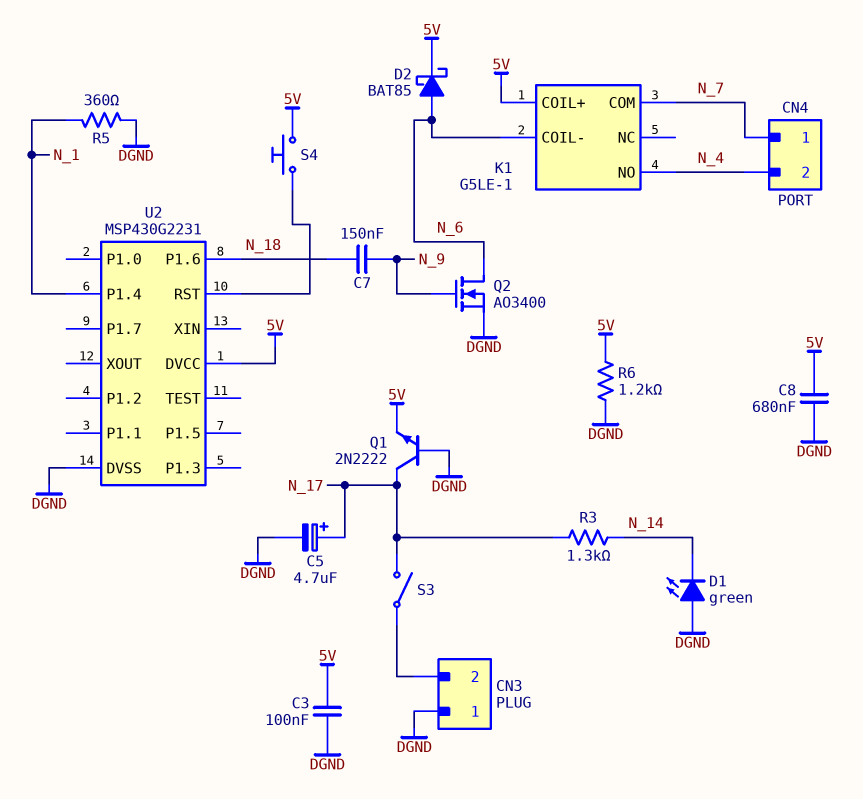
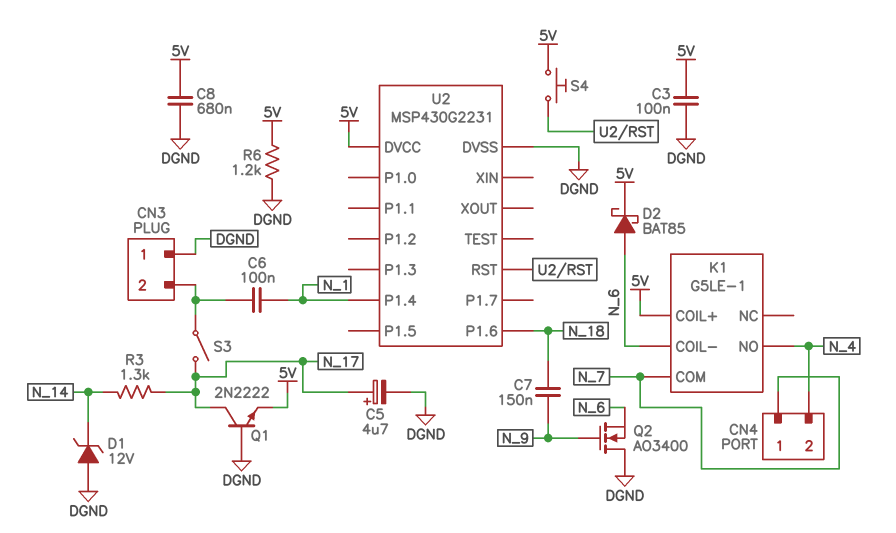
C6: none -> 100nF (CN3/2, N_1)
D1: LED green (A DGND, K N_14) -> zener 12V (A DGND, K N_14)
Q2: NMOS AO3400 (G N_9, D N_6, S DGND) -> NMOS AO3400 (G N_9, D DGND, S N_6)
R5: 360 (DGND, N_1) -> none

